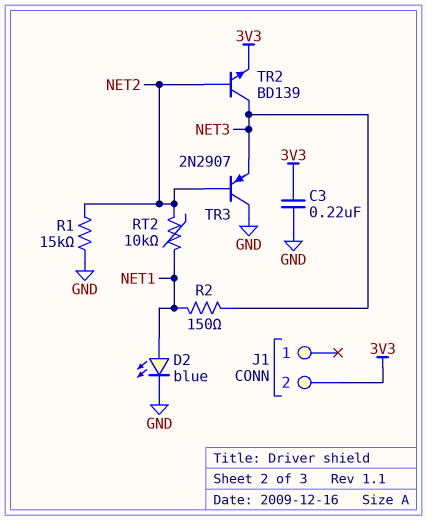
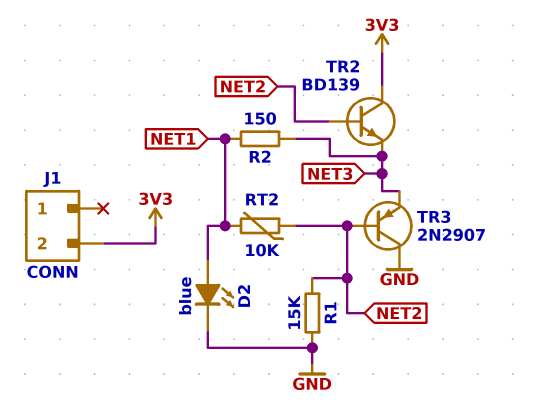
C3: 220nF (3V3, GND) -> none
TR2: NPN BD139 (B NET2, C NET3, E 3V3) -> NPN BD139 (B NET2, C 3V3, E NET3)

